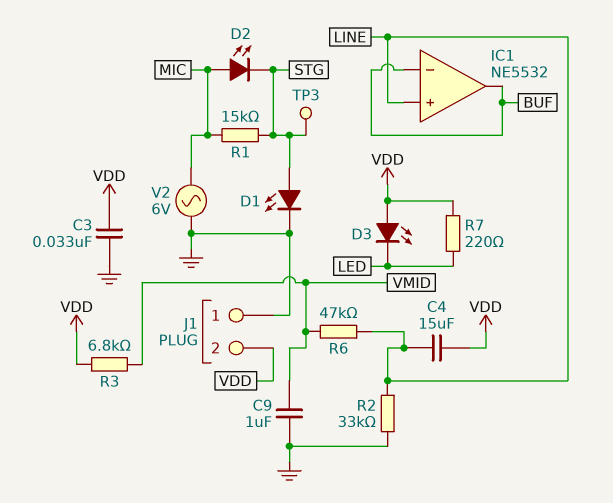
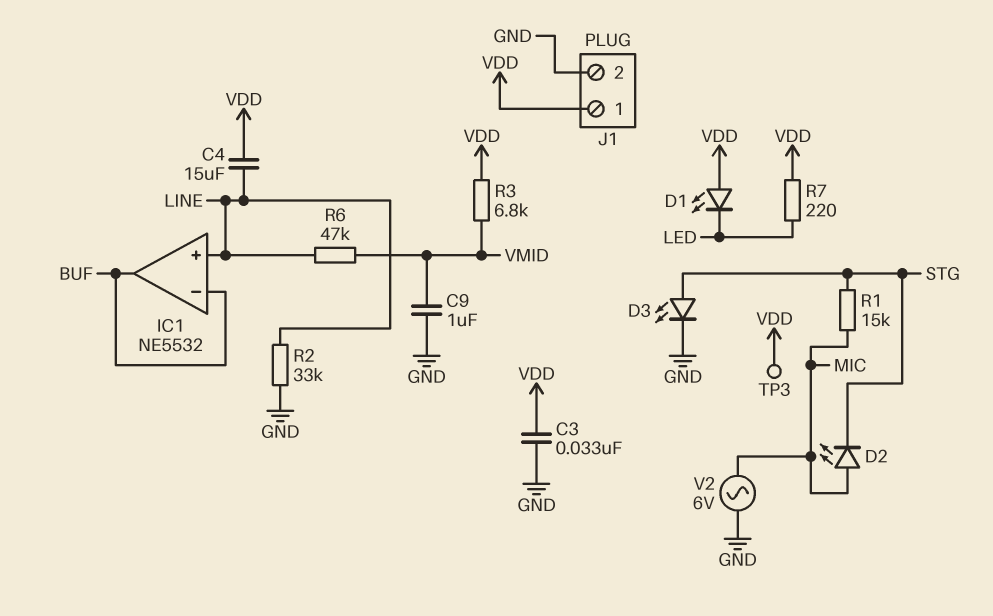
D1: LED (A STG, K GND) -> LED (A VDD, K LED)
D3: LED (A VDD, K LED) -> LED (A STG, K GND)
J1 pin 1: GND -> VDD
J1 pin 2: VDD -> GND
TP3: test point (STG) -> test point (VDD)

